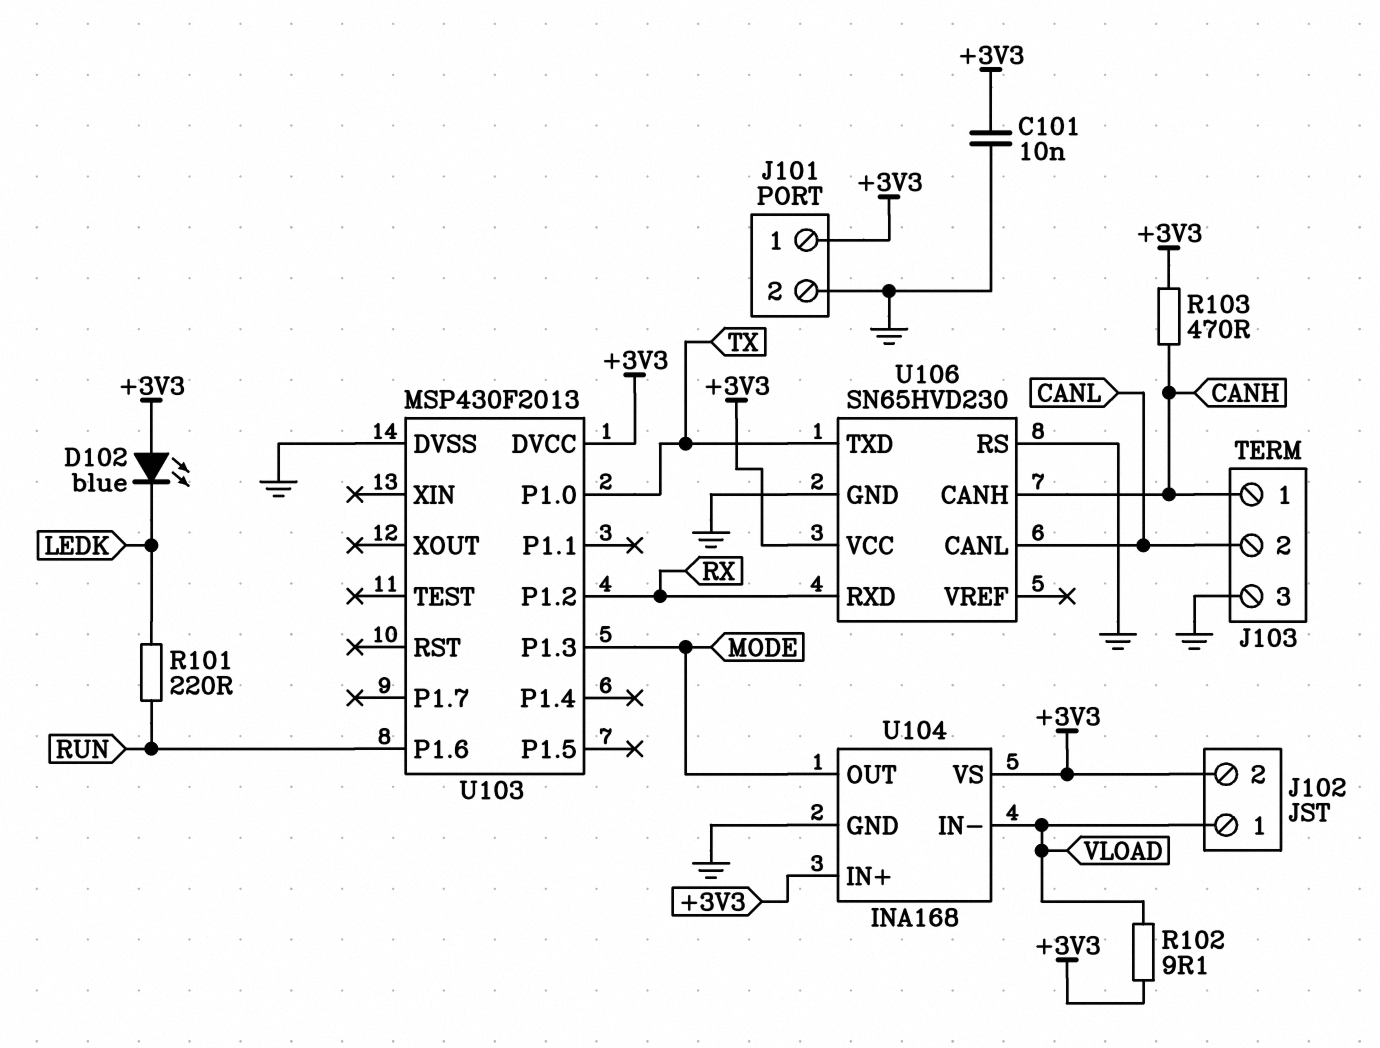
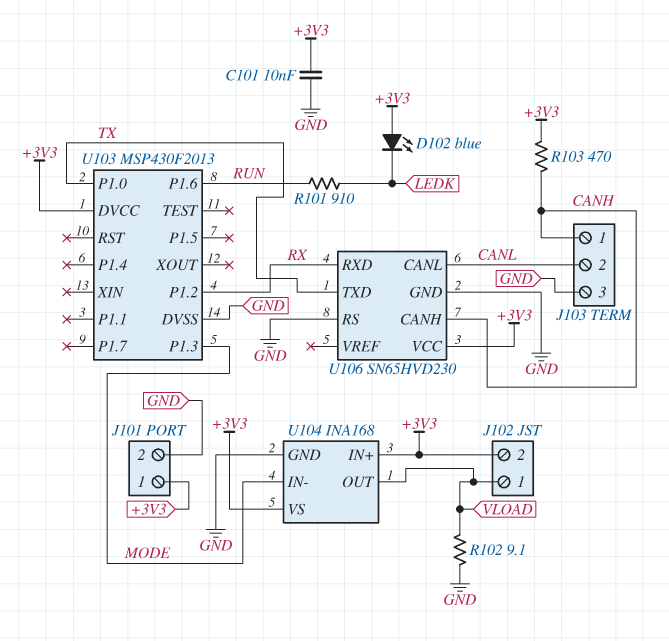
R101: 220 (LEDK, RUN) -> 910 (LEDK, RUN)
R102: 9.1 (+3V3, VLOAD) -> 9.1 (GND, VLOAD)
U104 pin IN-: VLOAD -> MODE
U104 pin OUT: MODE -> VLOAD

